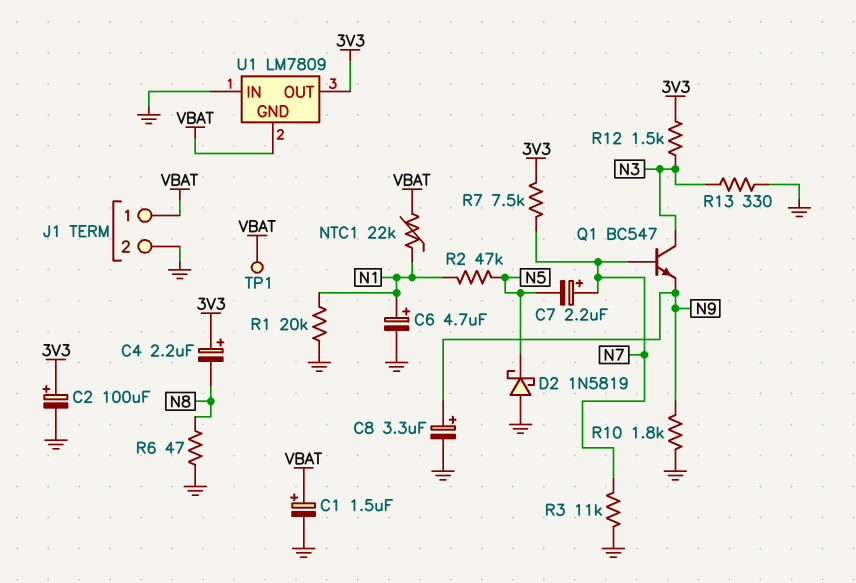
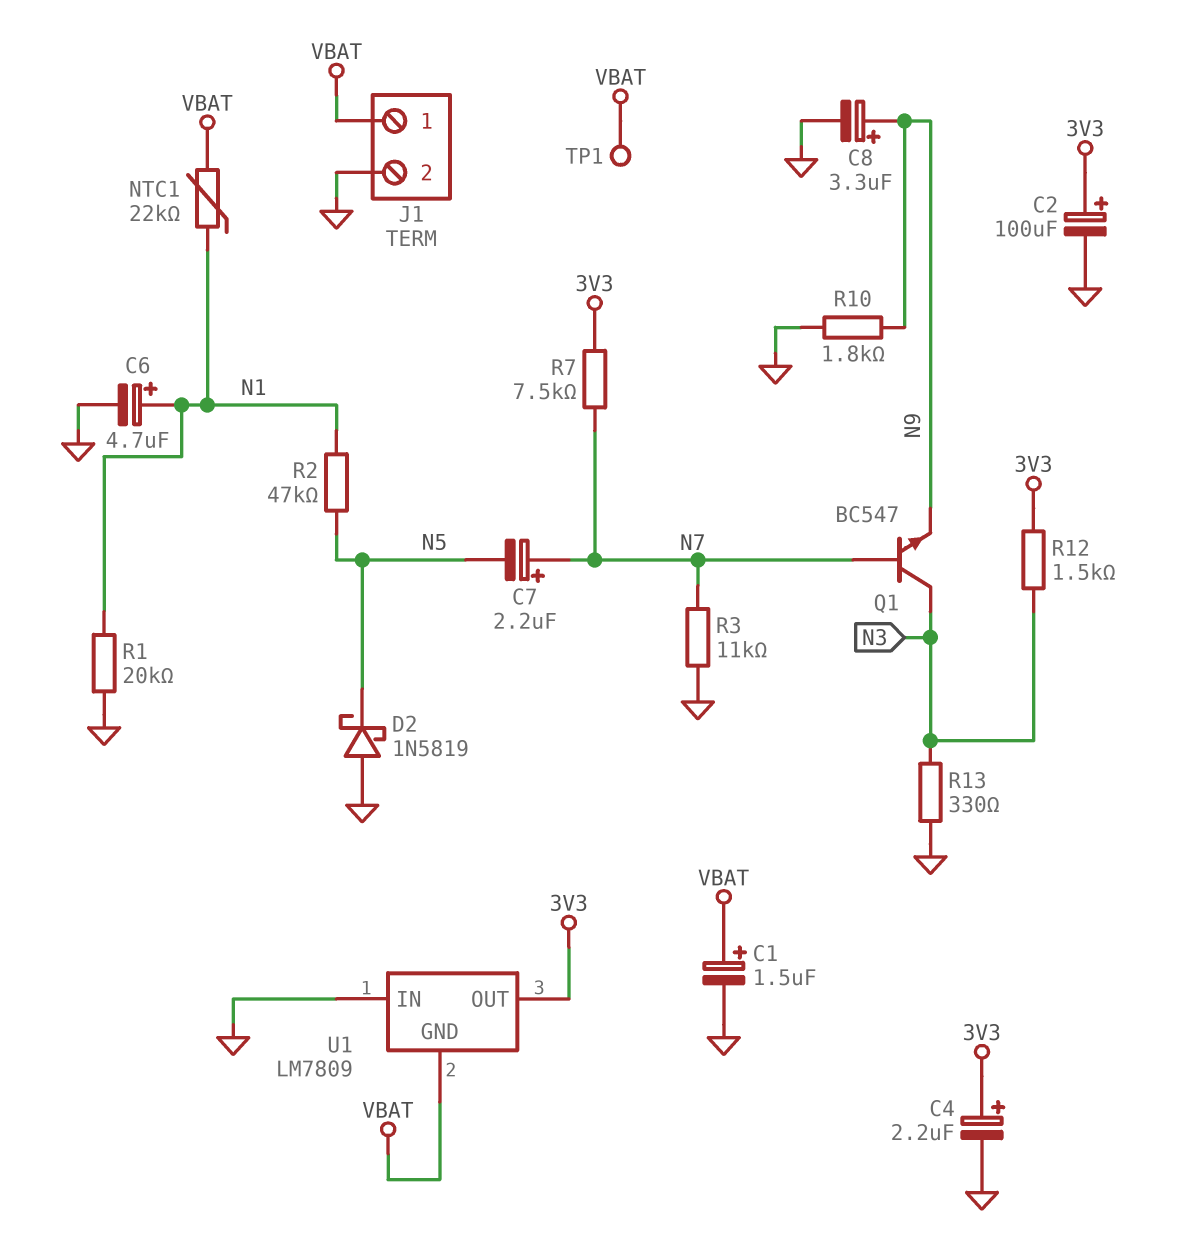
C4: 2.2uF (plus 3V3, minus N8) -> 2.2uF (plus 3V3, minus GND)
R6: 47 (GND, N8) -> none

